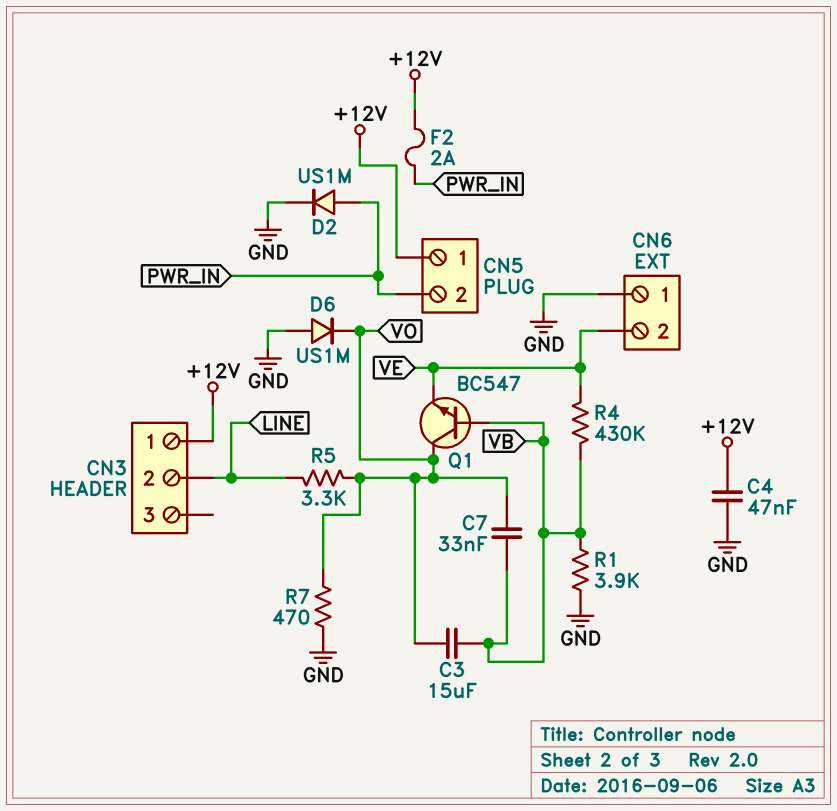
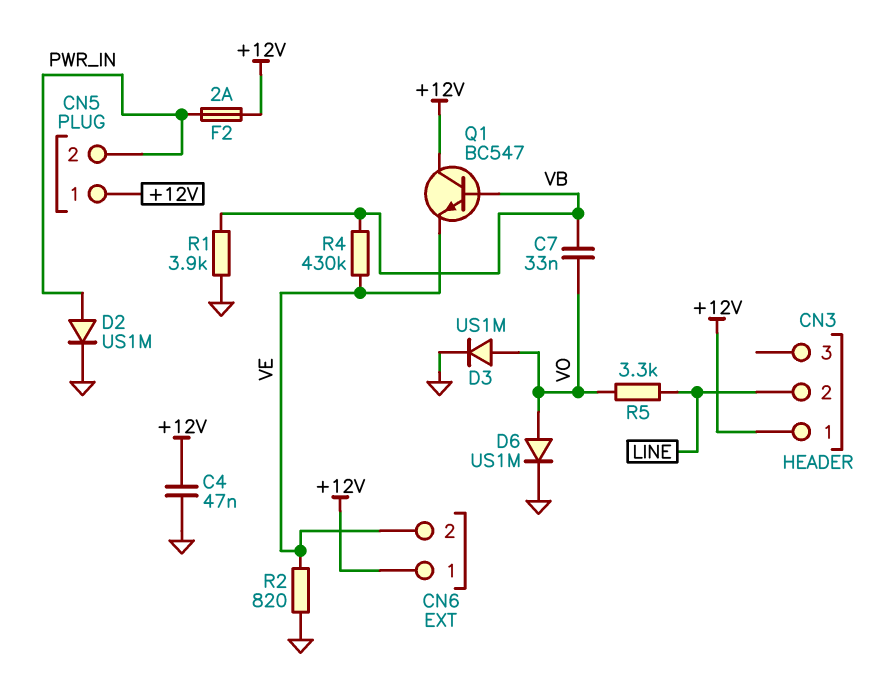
C3: 15uF (VB, VO) -> none
CN6 pin 1: GND -> +12V
D3: none -> diode US1M (A VO, K GND)
D6: diode US1M (A GND, K VO) -> diode US1M (A VO, K GND)
Q1: NPN BC547 (B VB, C VO, E VE) -> NPN BC547 (B VB, C +12V, E VE)
R2: none -> 820 (GND, VE)
R7: 470 (GND, VO) -> none

